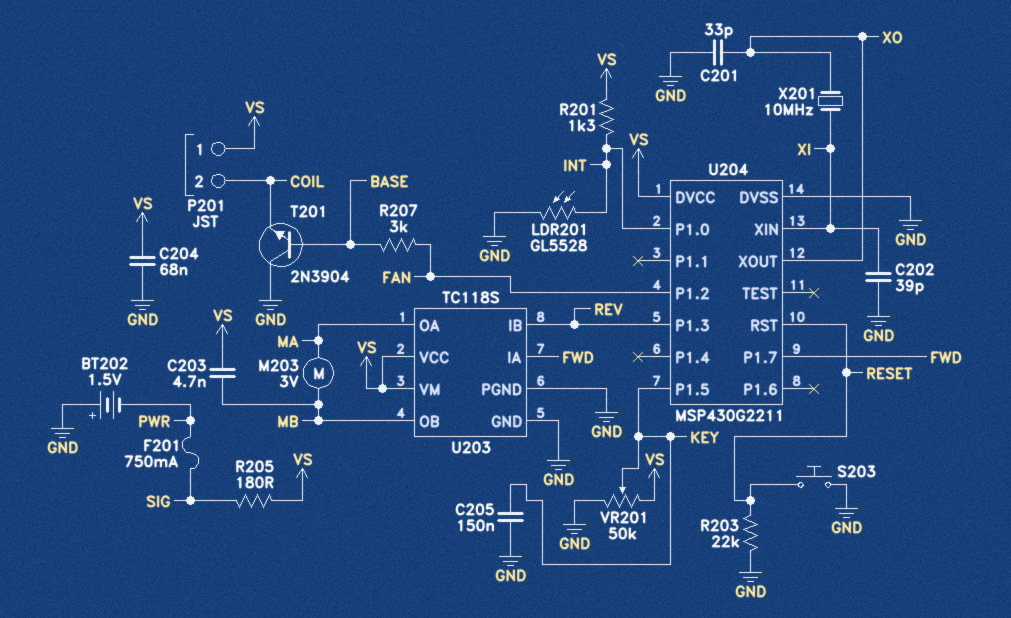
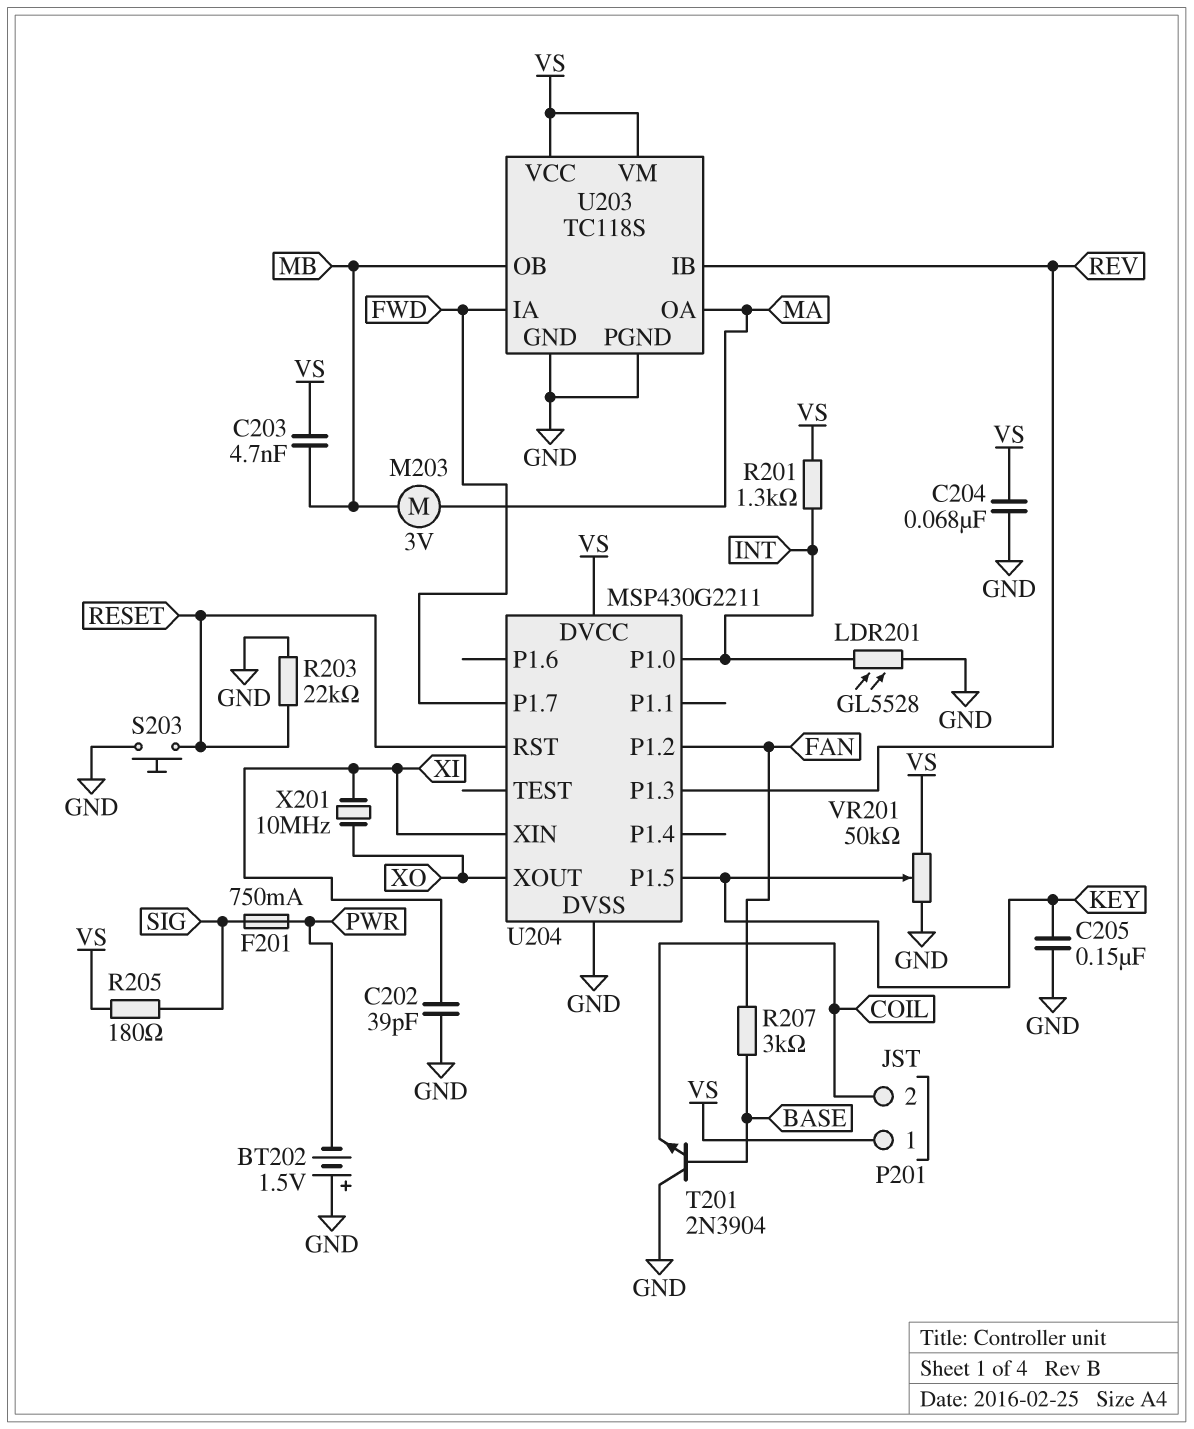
C201: 33pF (GND, XO) -> none

